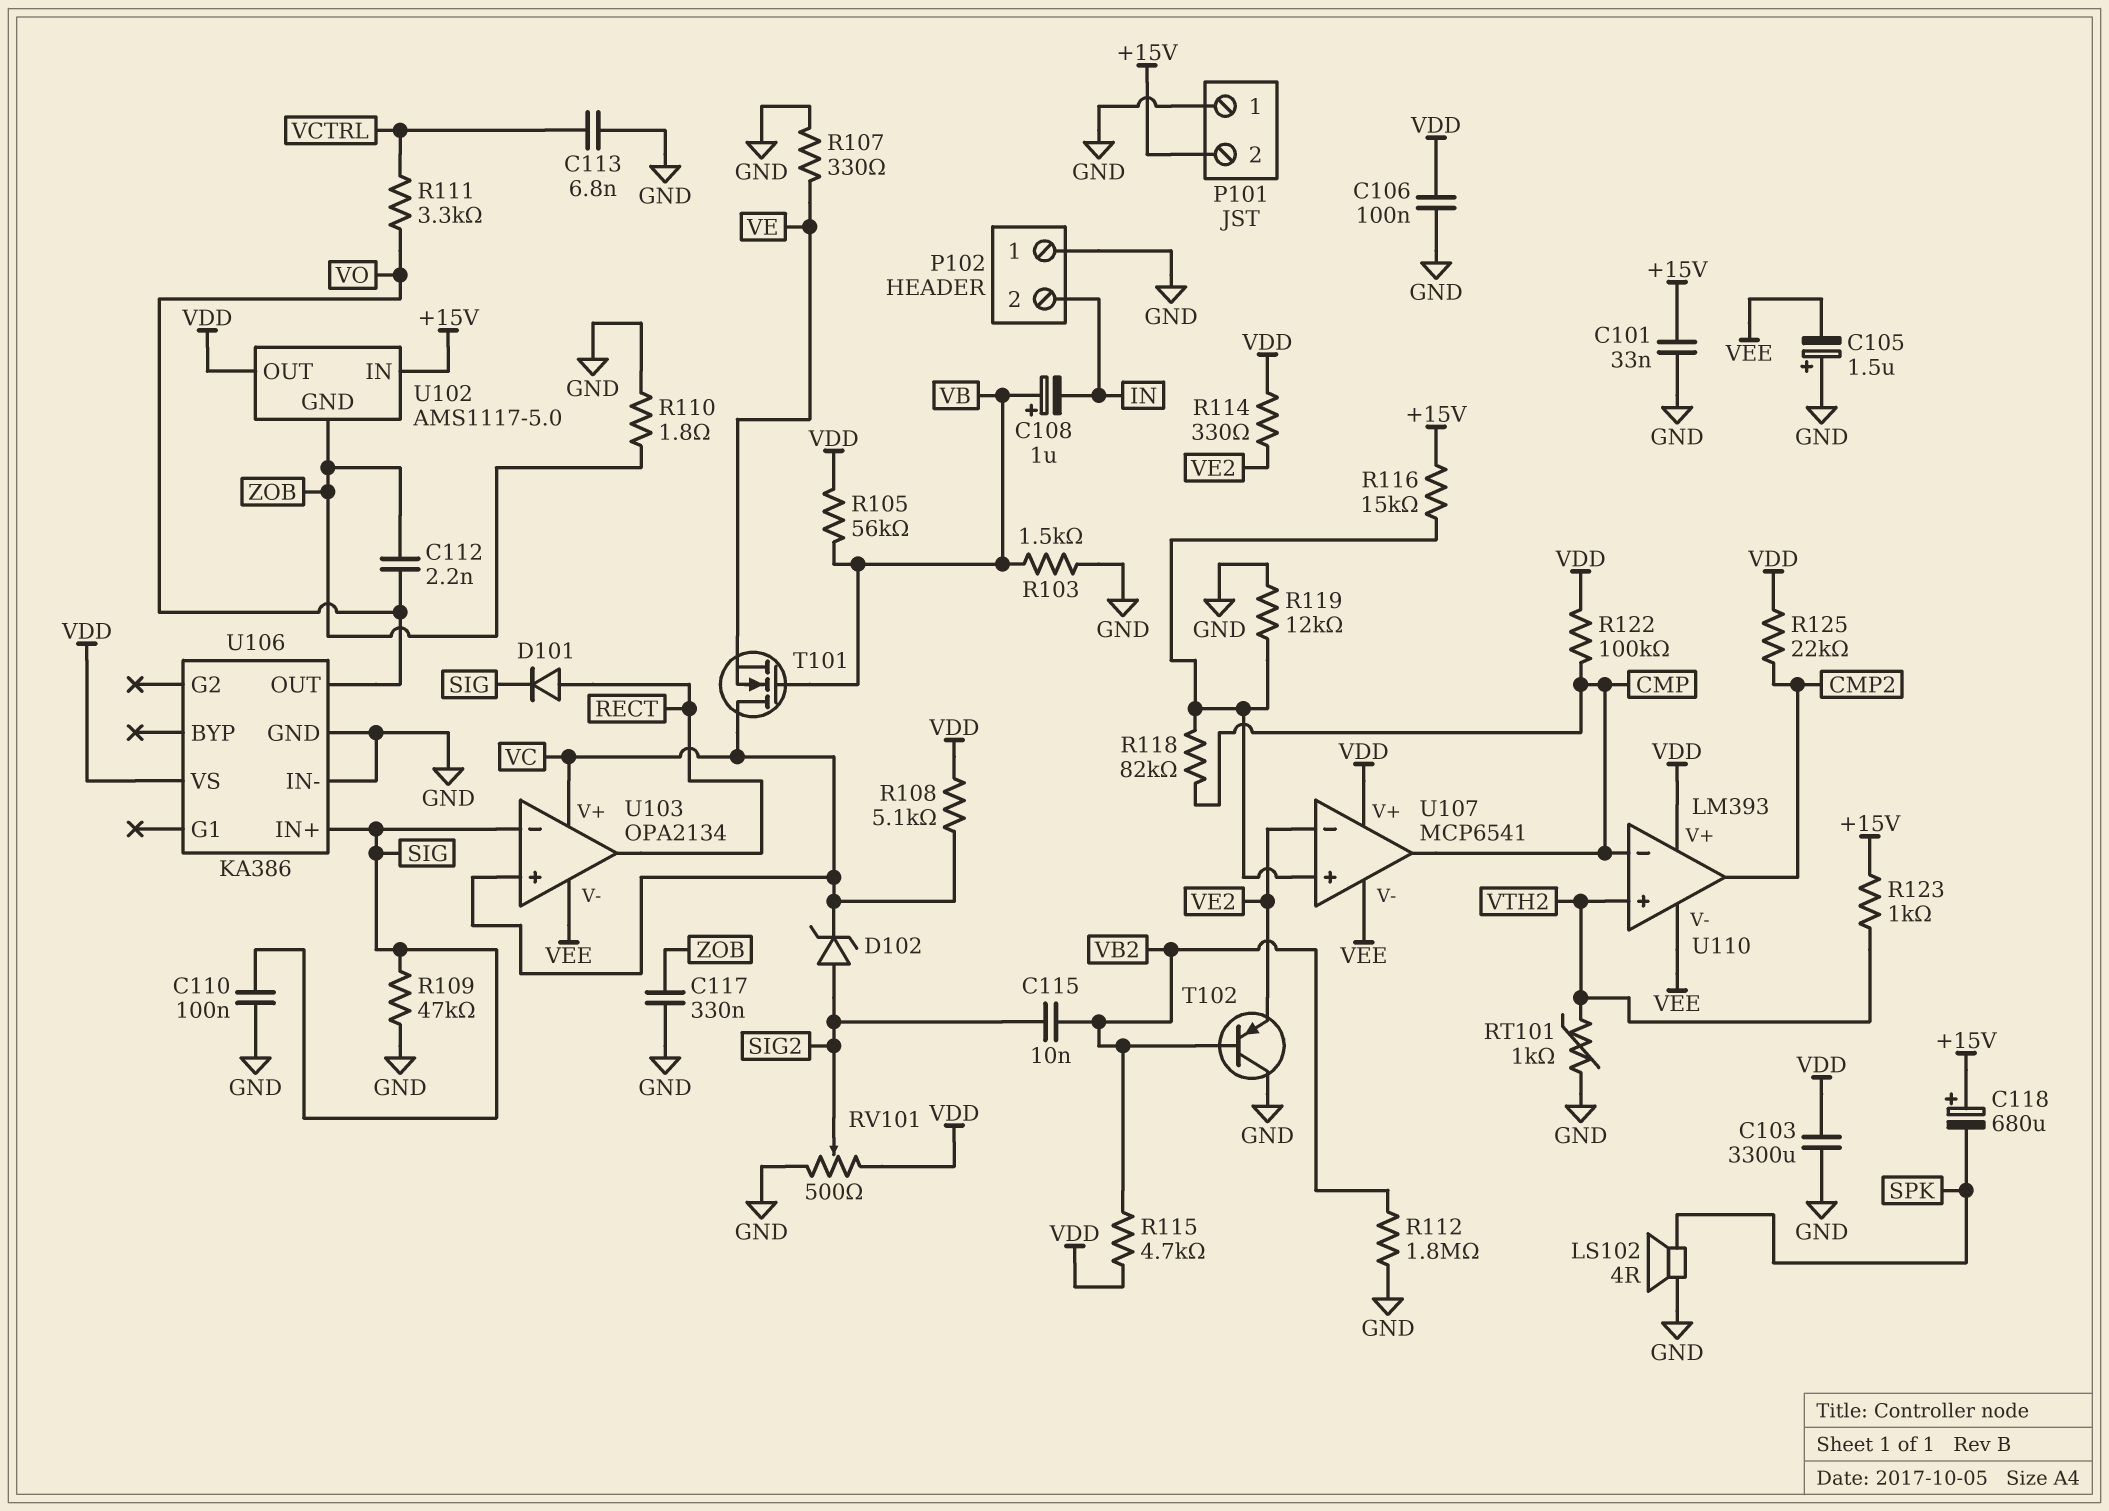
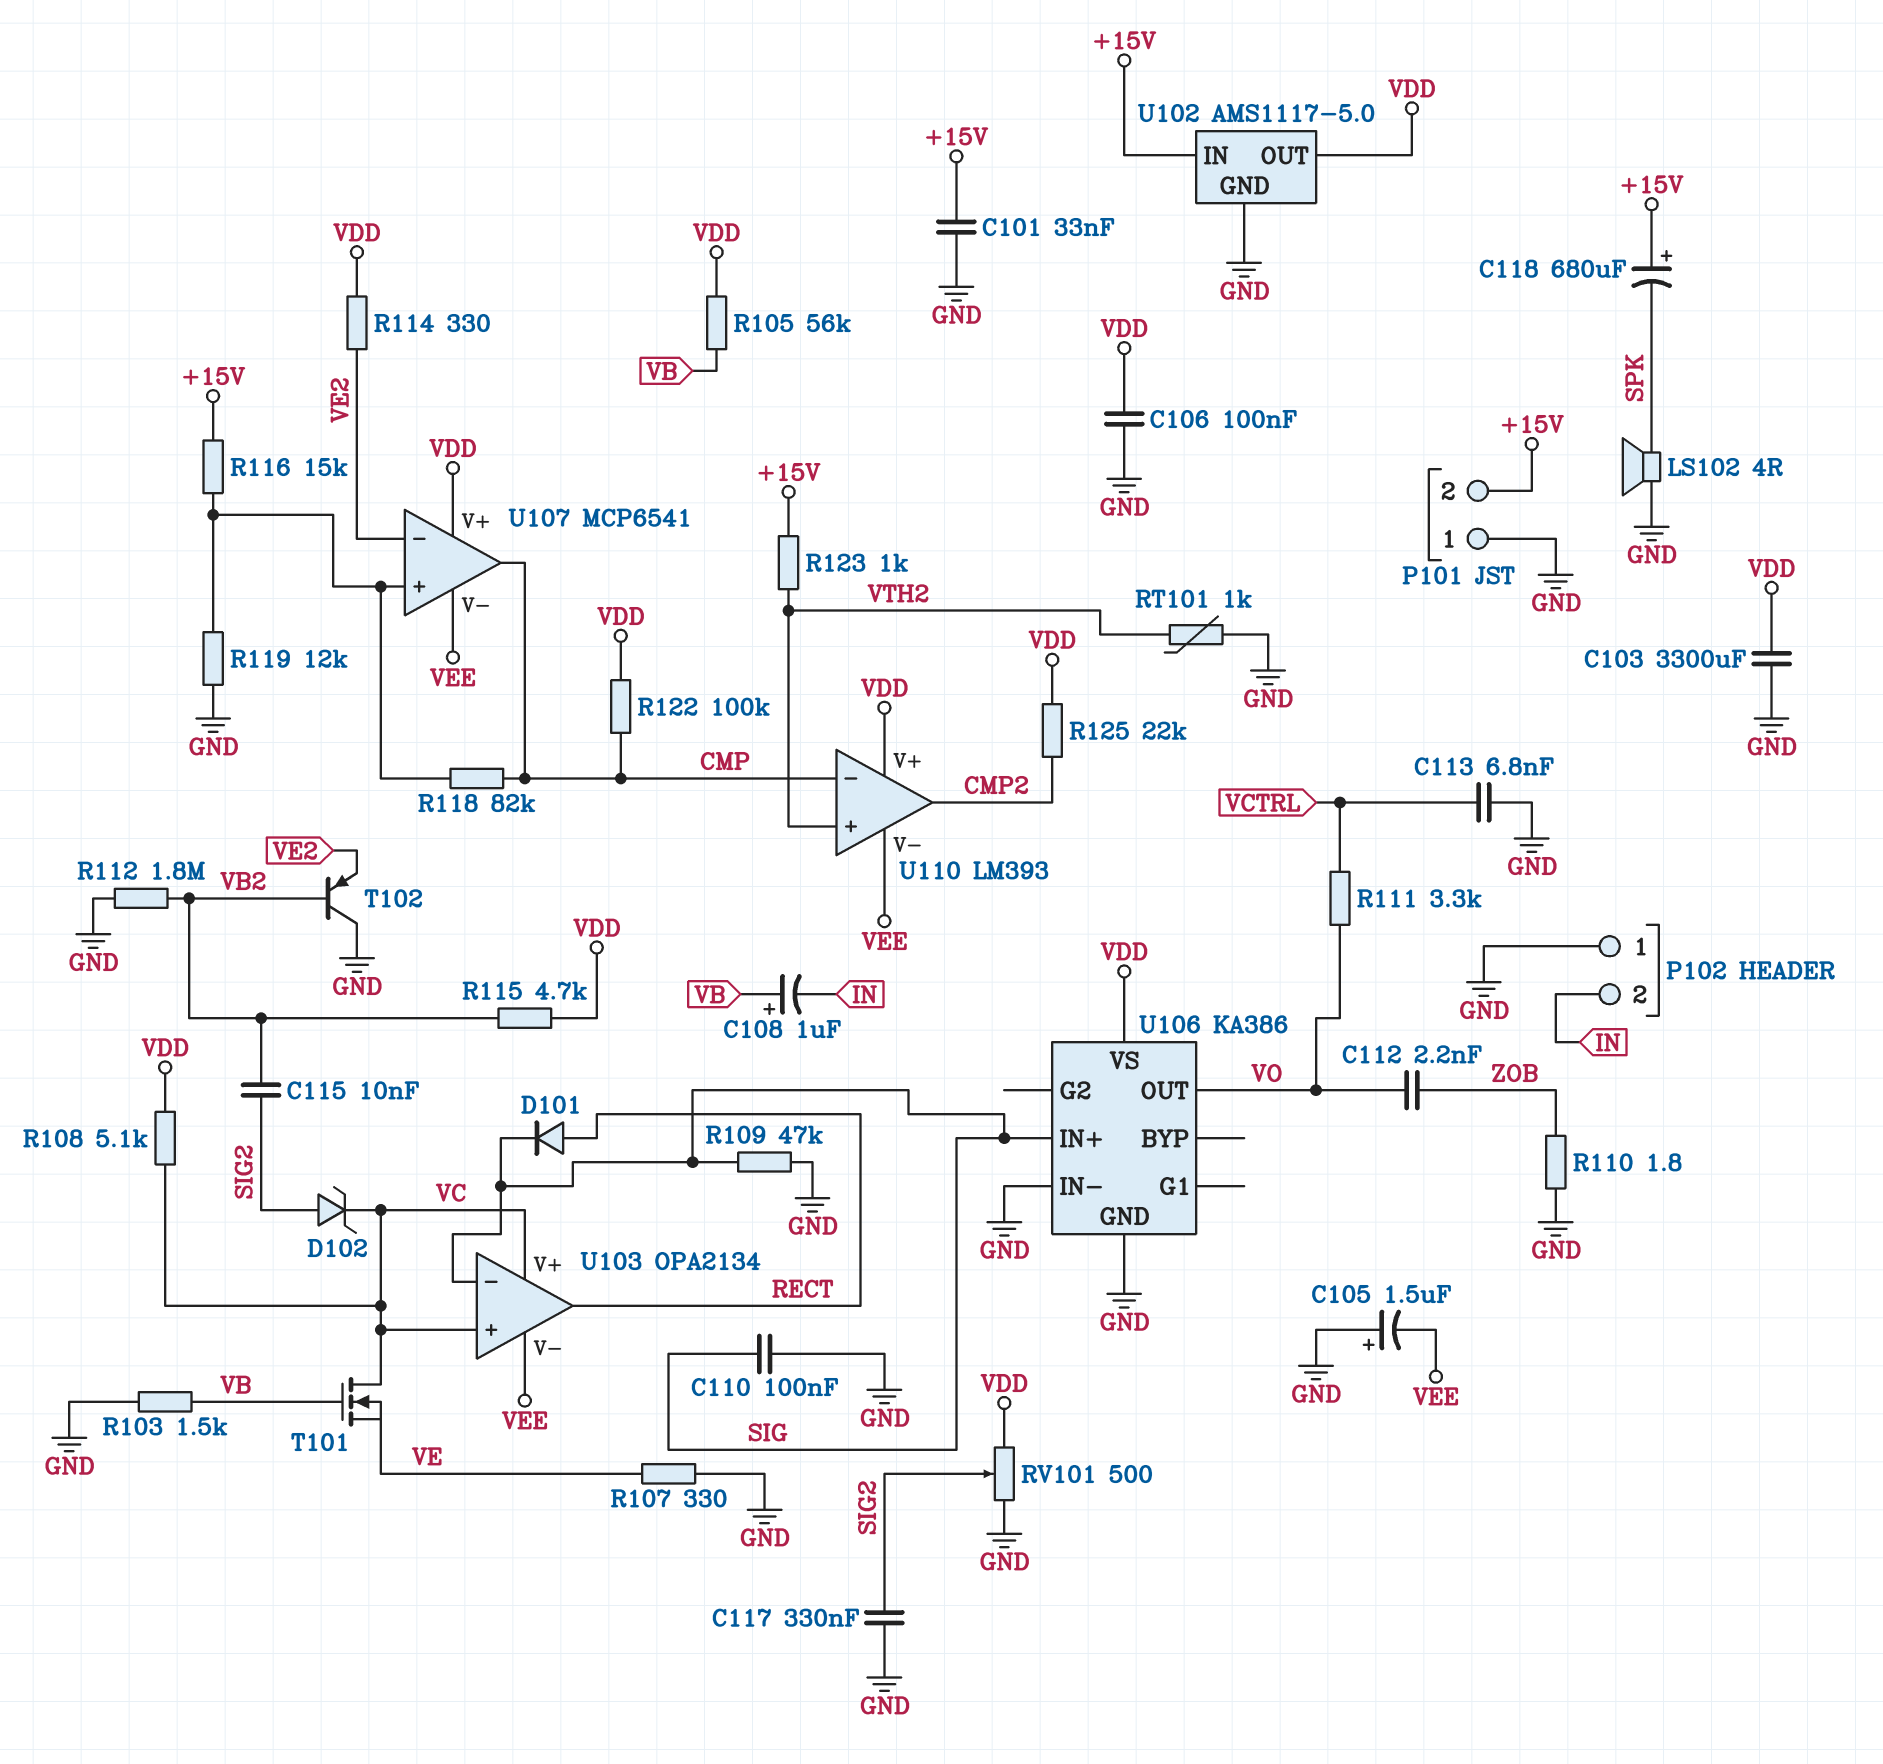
C117: 330nF (GND, ZOB) -> 330nF (GND, SIG2)
U102 pin GND: ZOB -> GND

